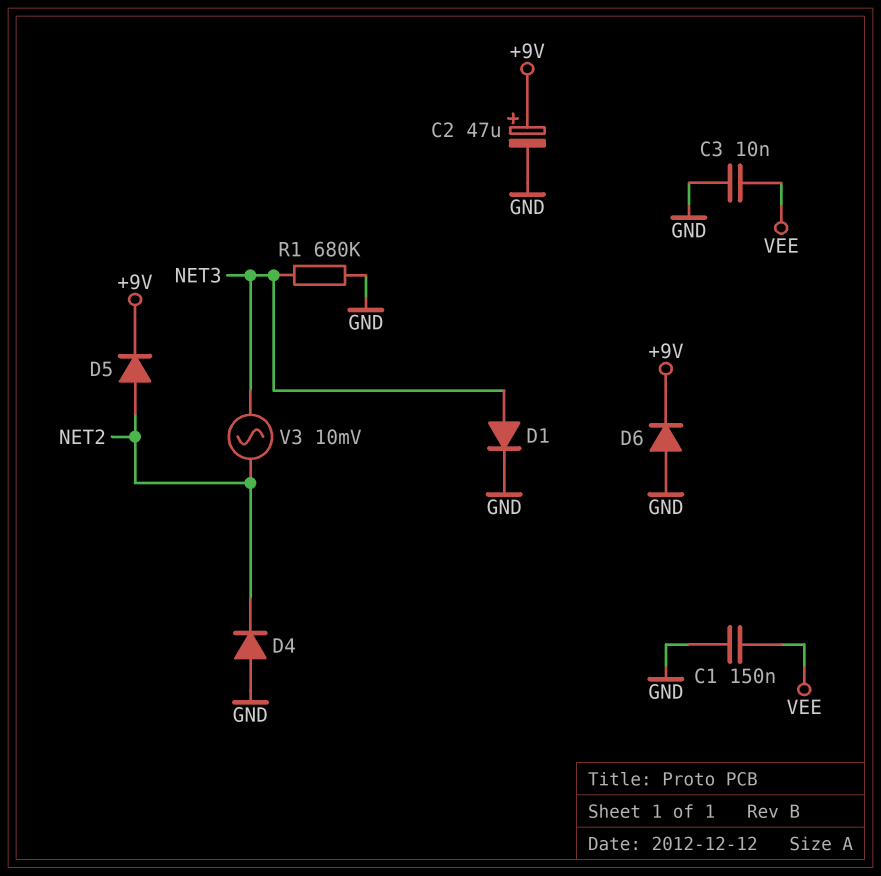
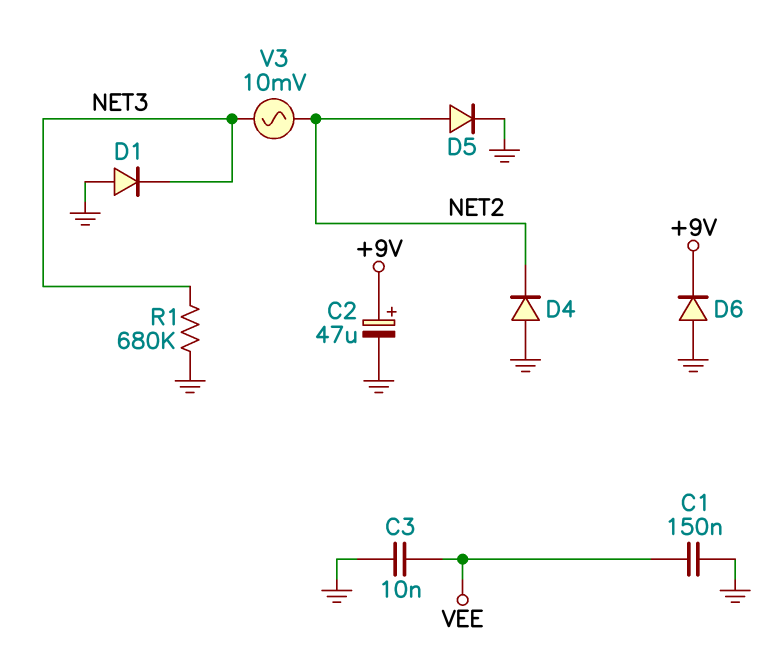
D1: diode (A NET3, K GND) -> diode (A GND, K NET3)
D5: diode (A NET2, K +9V) -> diode (A NET2, K GND)

